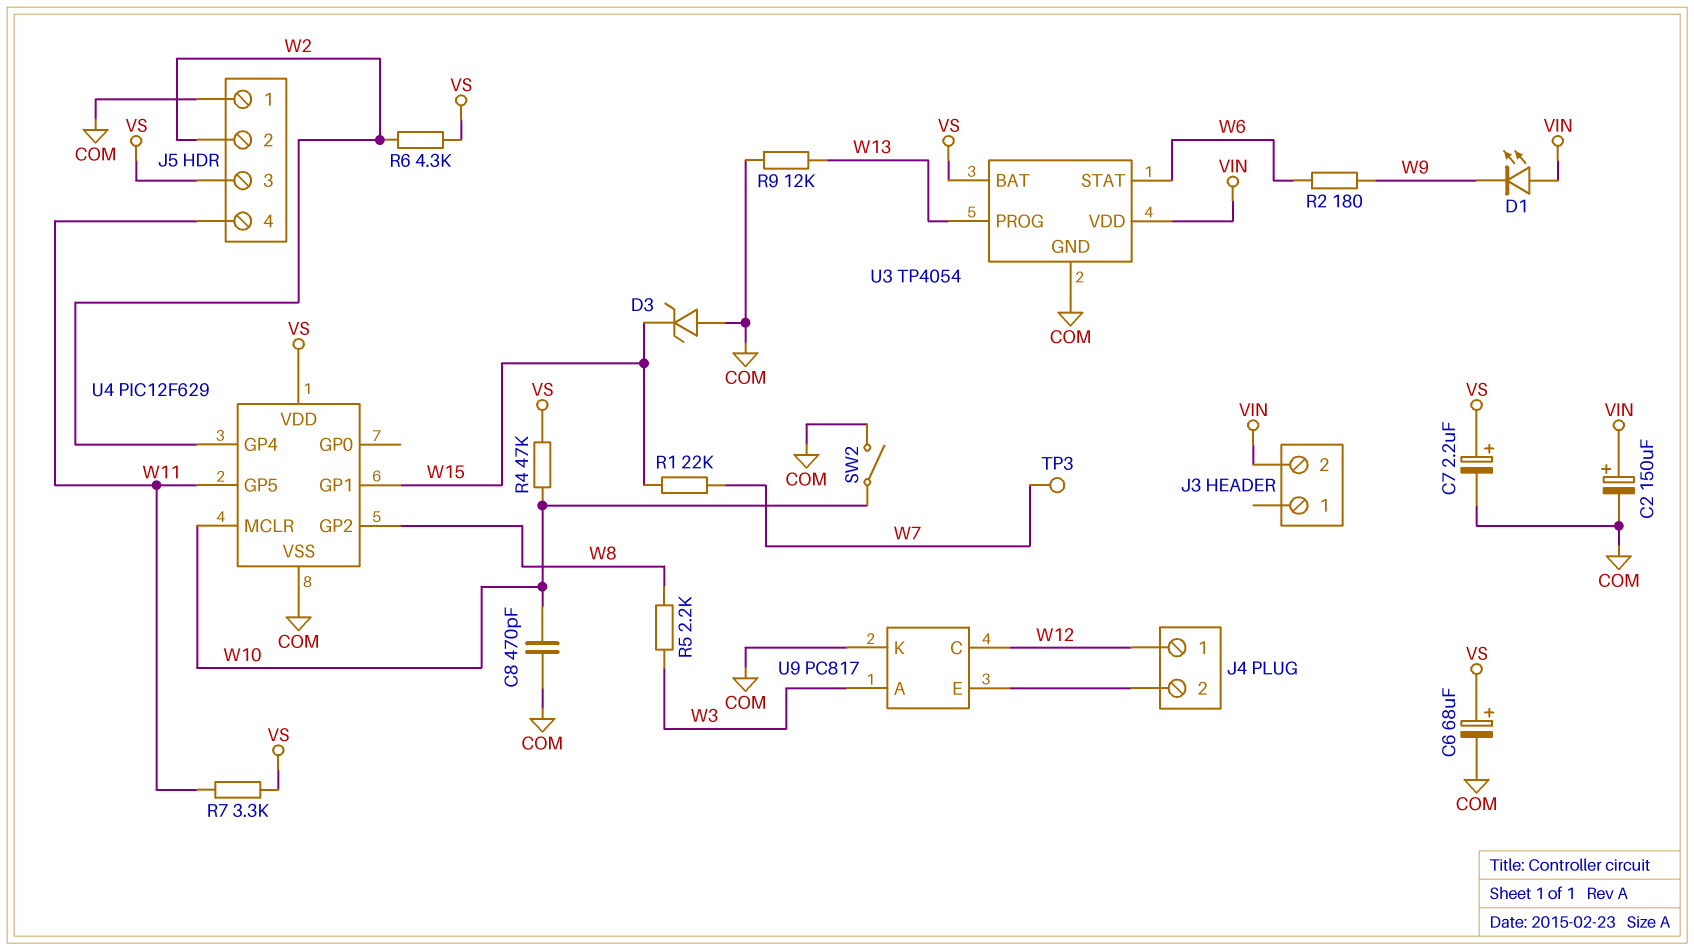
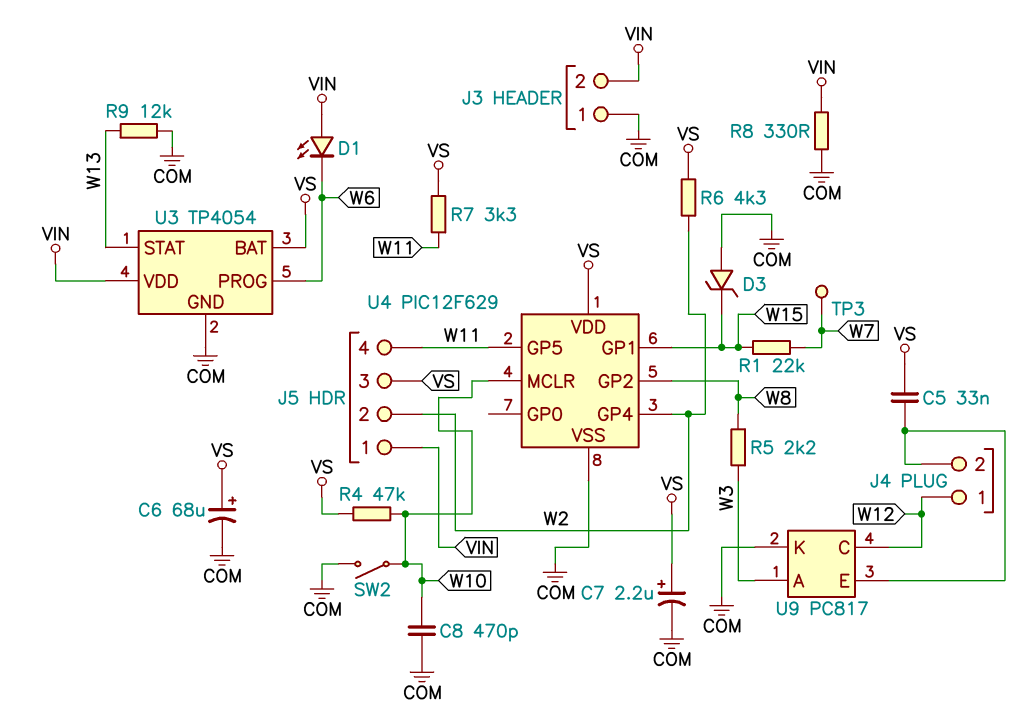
C2: 150uF (plus VIN, minus COM) -> none
C5: none -> 33nF (J4/2, VS)
D1: LED (A VIN, K W9) -> LED (A VIN, K W6)
J3 pin 1: none -> COM
J5 pin 1: COM -> VIN
R2: 180 (W6, W9) -> none
R8: none -> 330 (COM, VIN)
U3 pin PROG: W13 -> W6
U3 pin STAT: W6 -> W13

